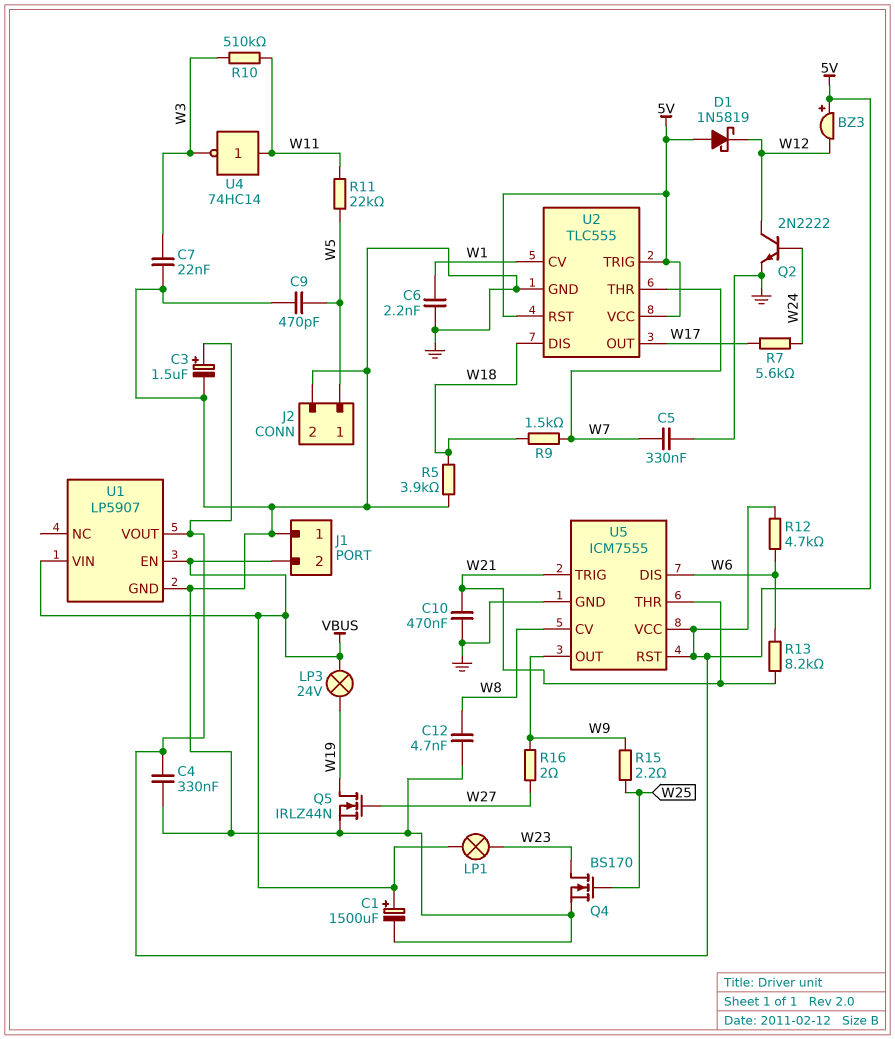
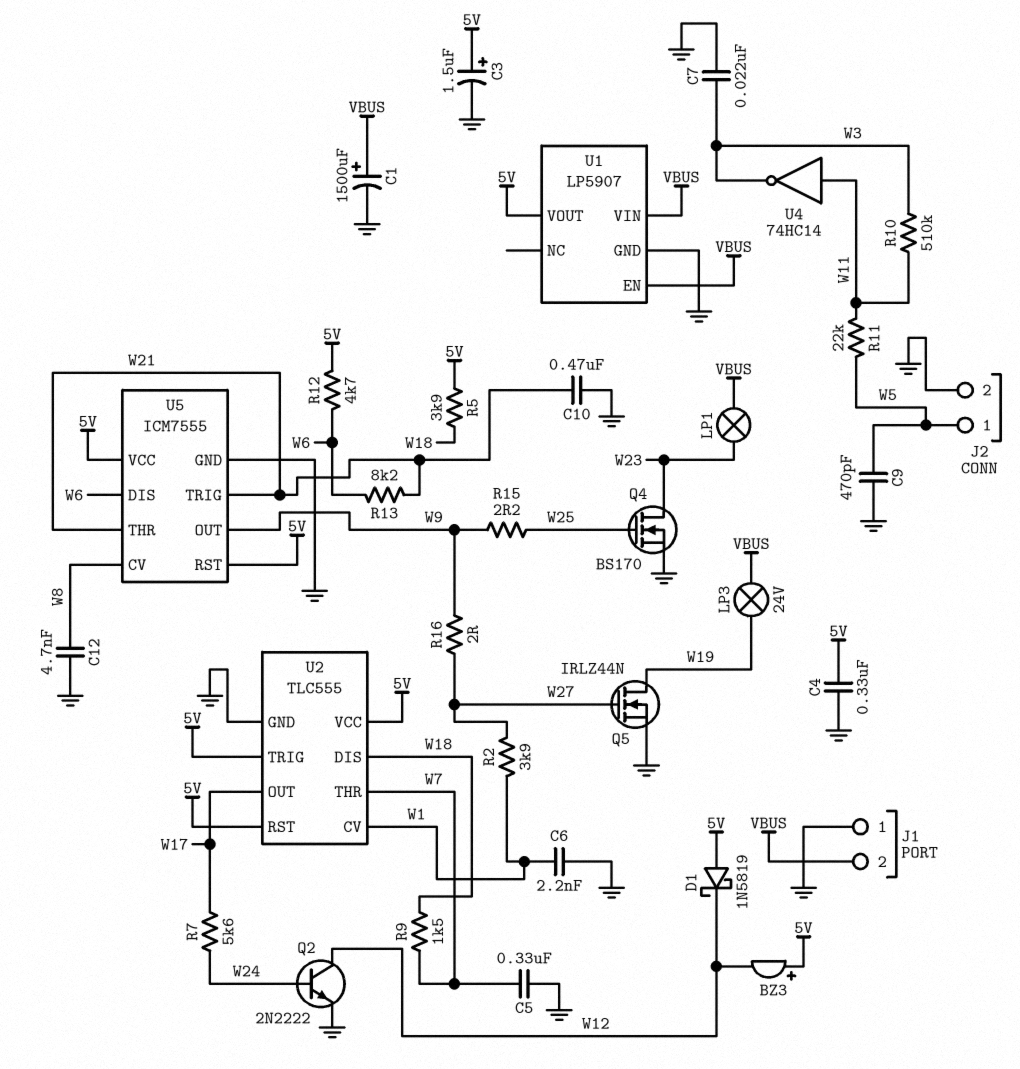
R2: none -> 3.9k (W1, W27)
R5: 3.9k (GND, W18) -> 3.9k (5V, W18)

